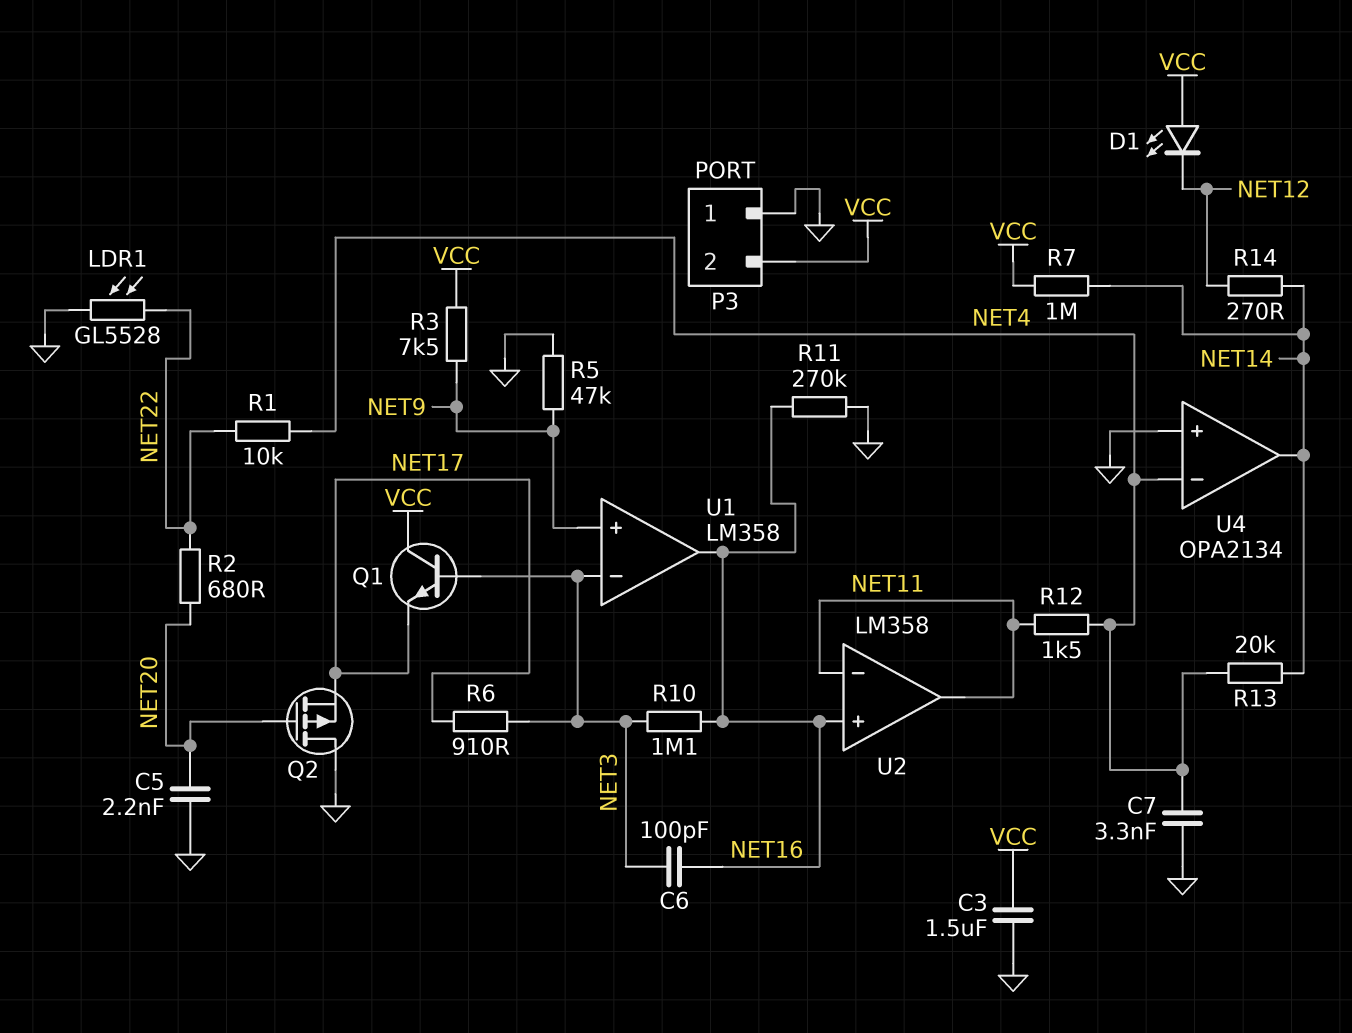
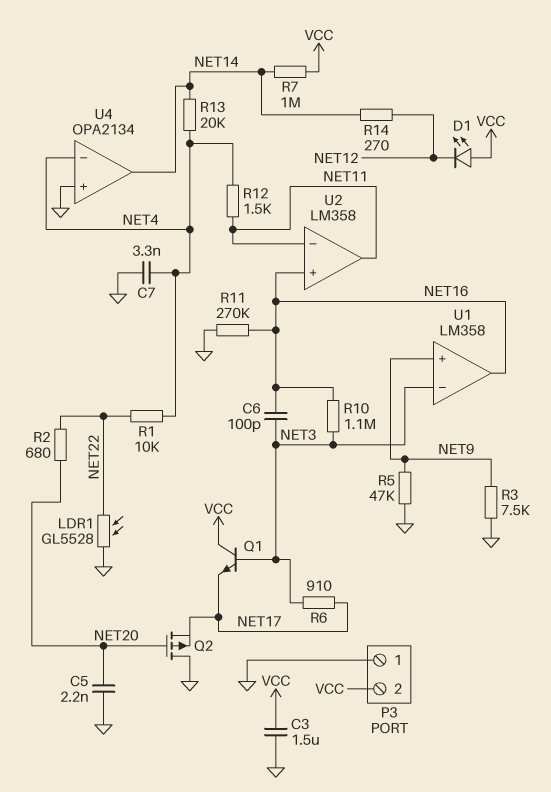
R3: 7.5k (NET9, VCC) -> 7.5k (GND, NET9)

